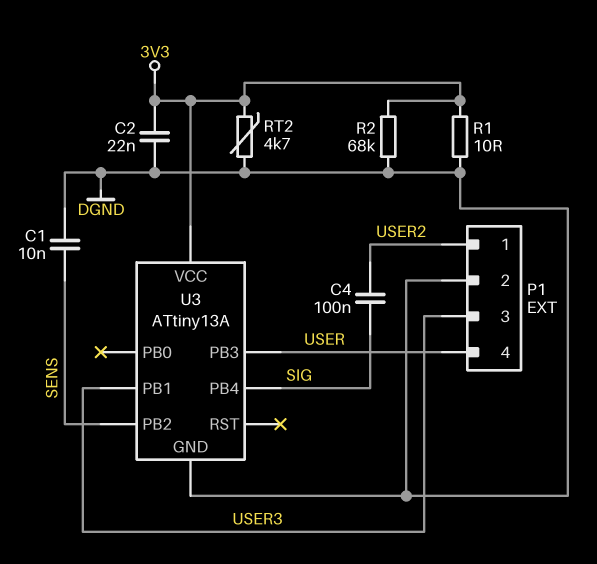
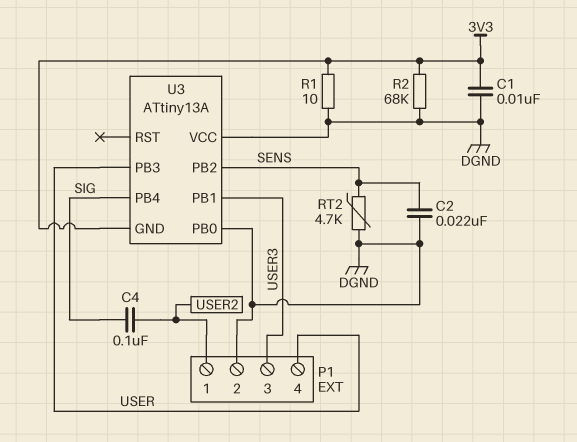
C1: 10nF (DGND, SENS) -> 10nF (3V3, DGND)
C2: 22nF (3V3, DGND) -> 22nF (DGND, SENS)
RT2: 4.7k (3V3, DGND) -> 4.7k (DGND, SENS)
U3 pin GND: DGND -> 3V3
U3 pin PB0: none -> DGND
U3 pin VCC: 3V3 -> DGND

